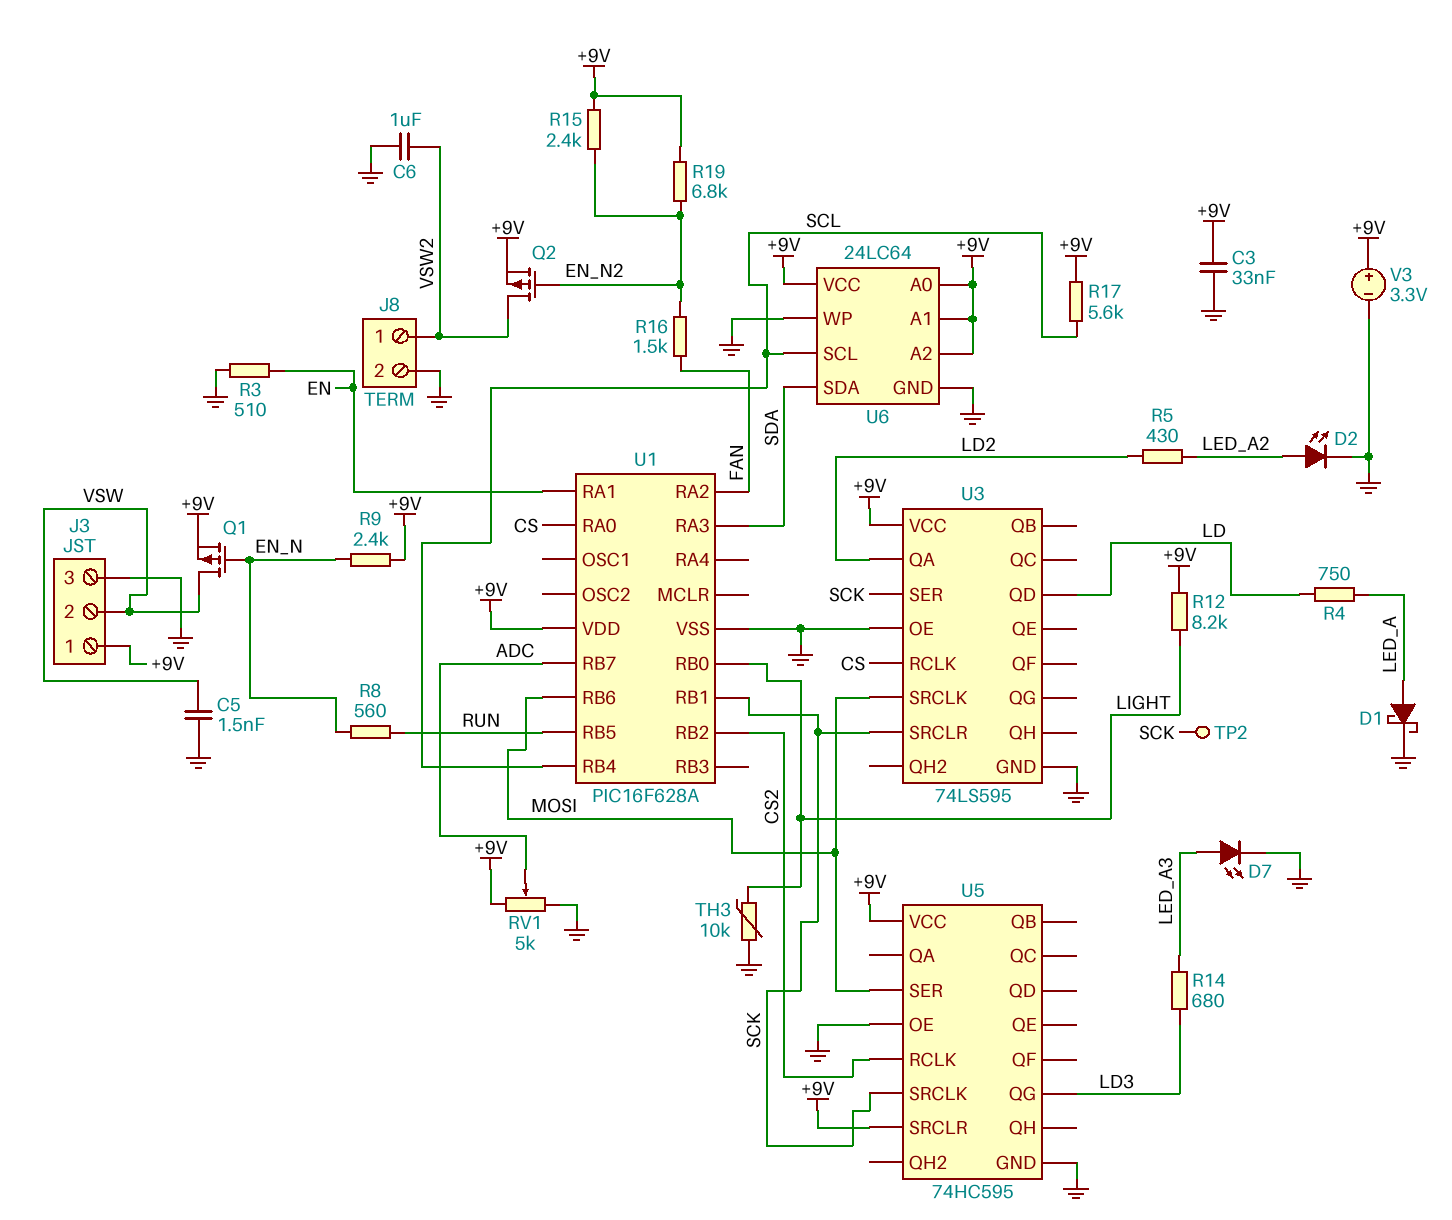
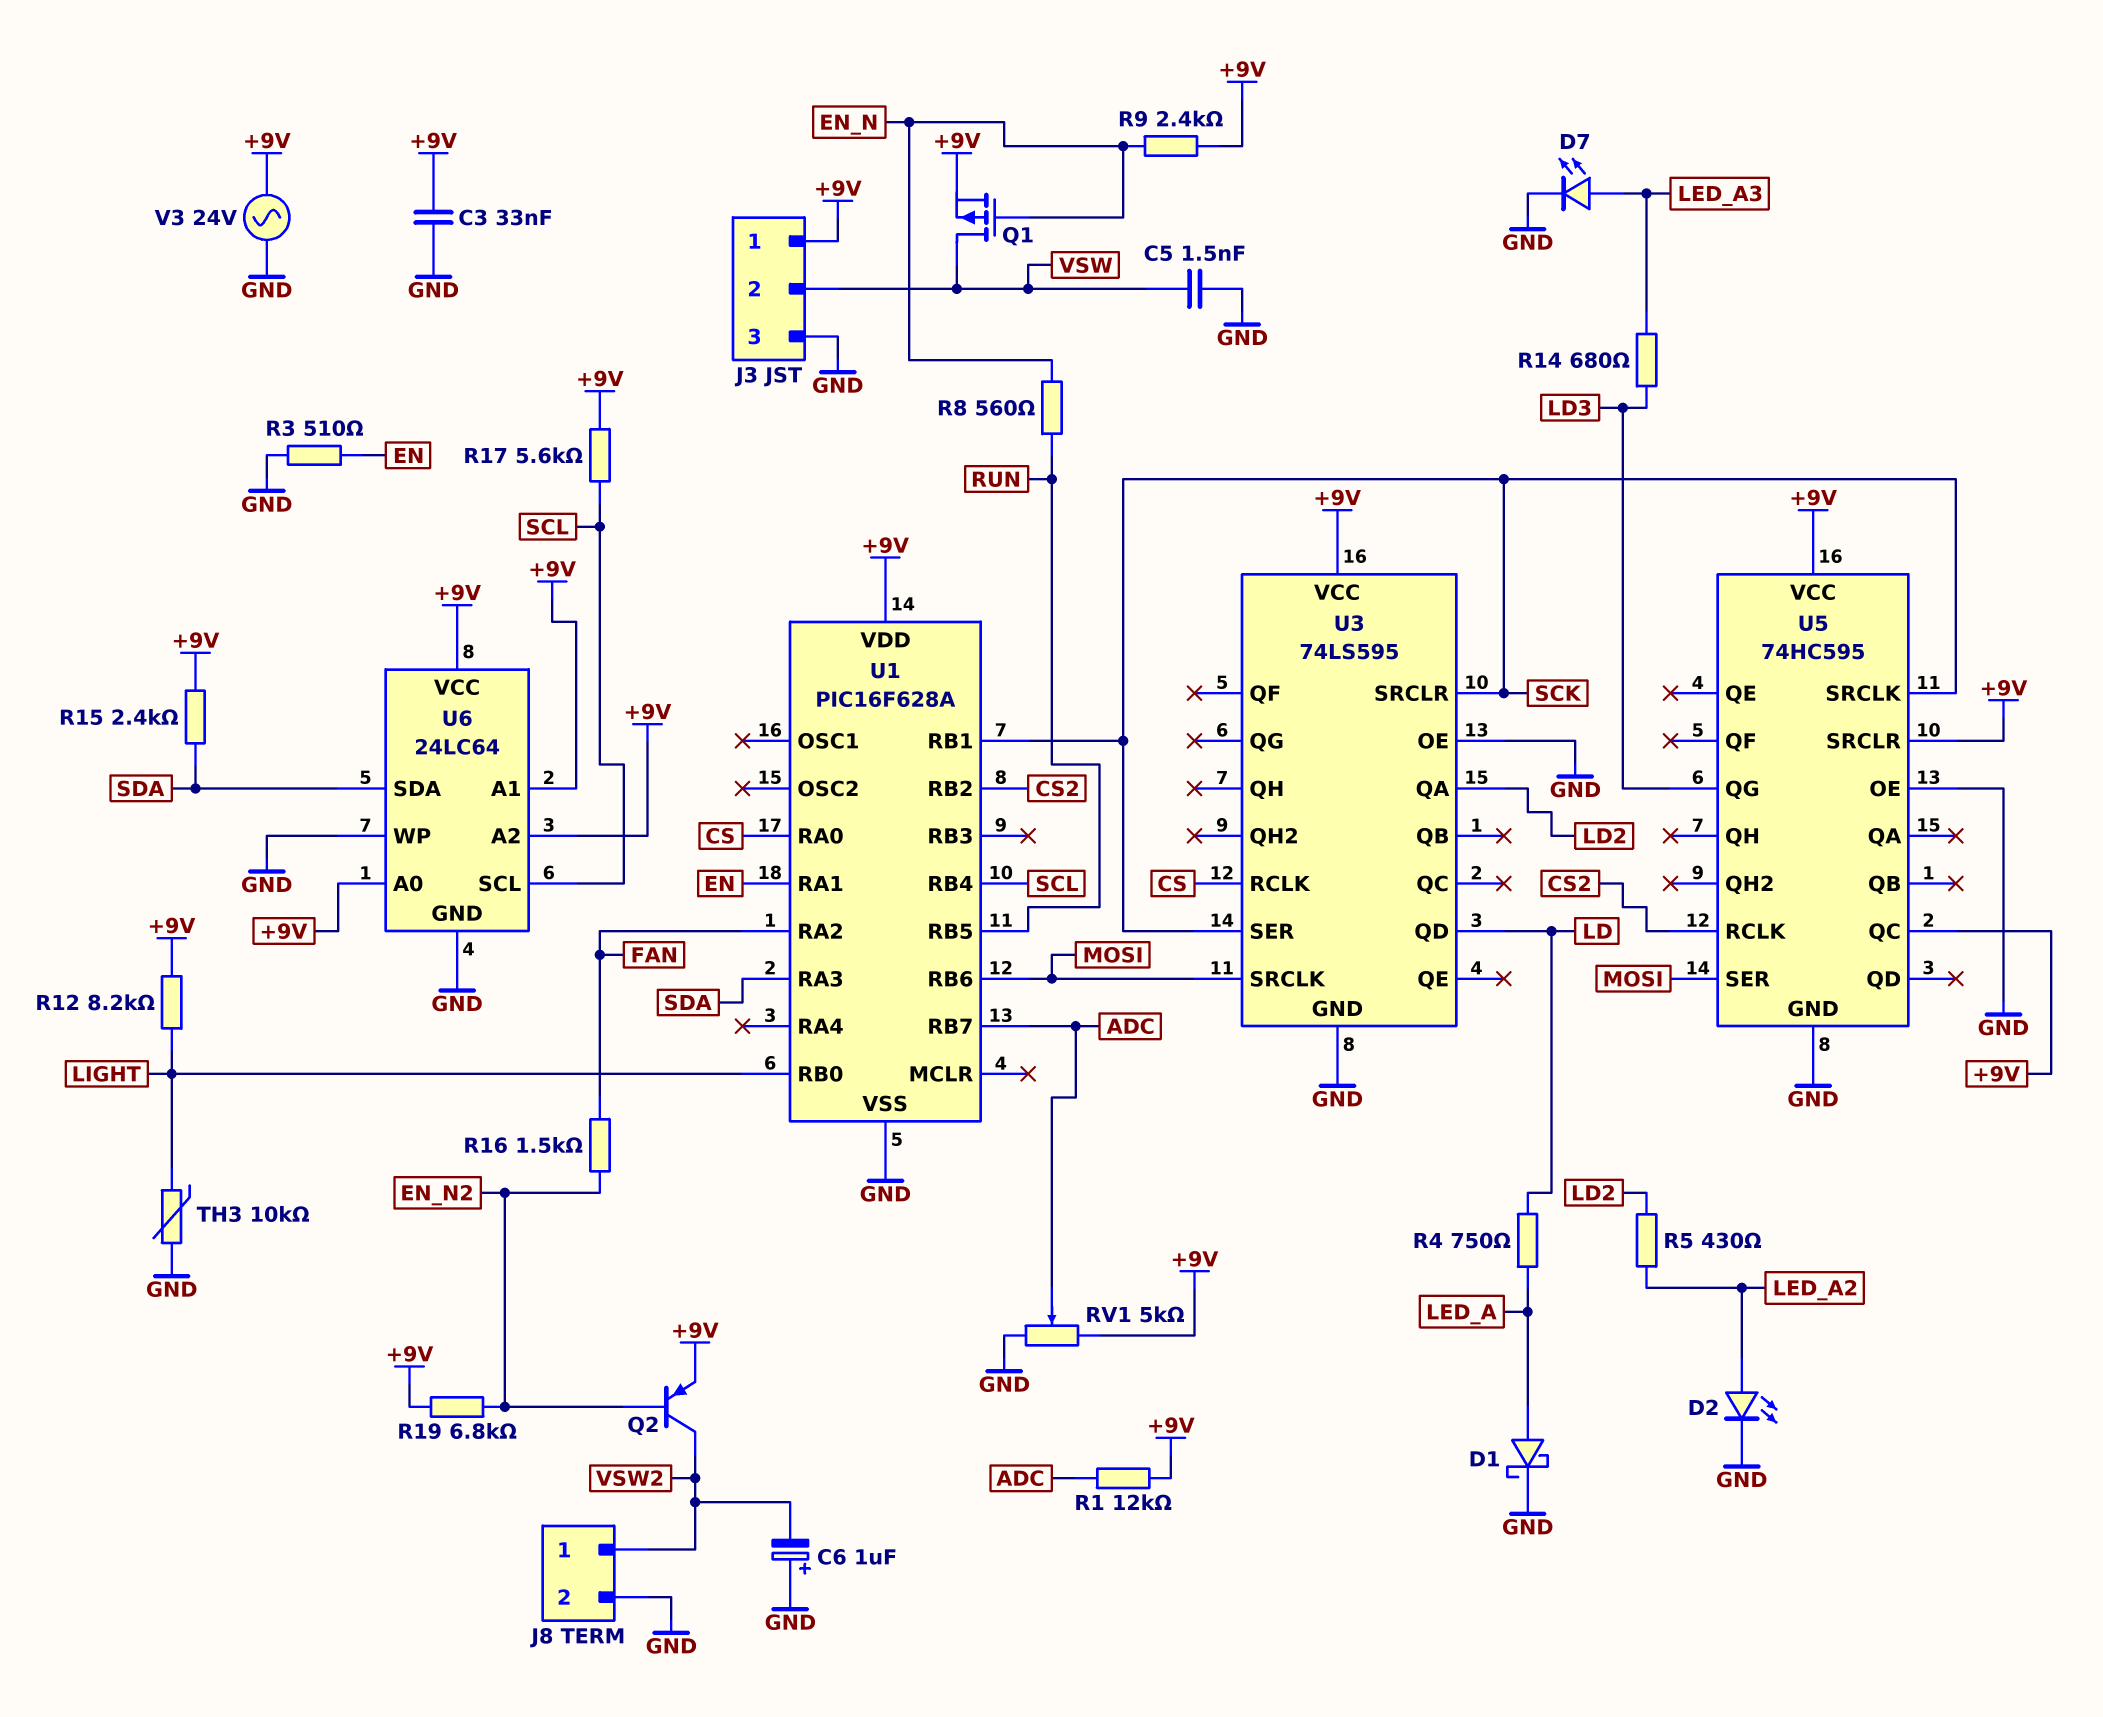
C6: 1uF (GND, VSW2) -> 1uF (plus GND, minus VSW2)
Q2: PMOS (G EN_N2, D VSW2, S +9V) -> PNP (B EN_N2, C VSW2, E +9V)
R1: none -> 12k (+9V, ADC)
R15: 2.4k (+9V, EN_N2) -> 2.4k (+9V, SDA)
TP2: test point (SCK) -> none
U5 pin QC: none -> +9V
V3: 3.3V (plus +9V, minus GND) -> AC 24V (+9V, GND)

